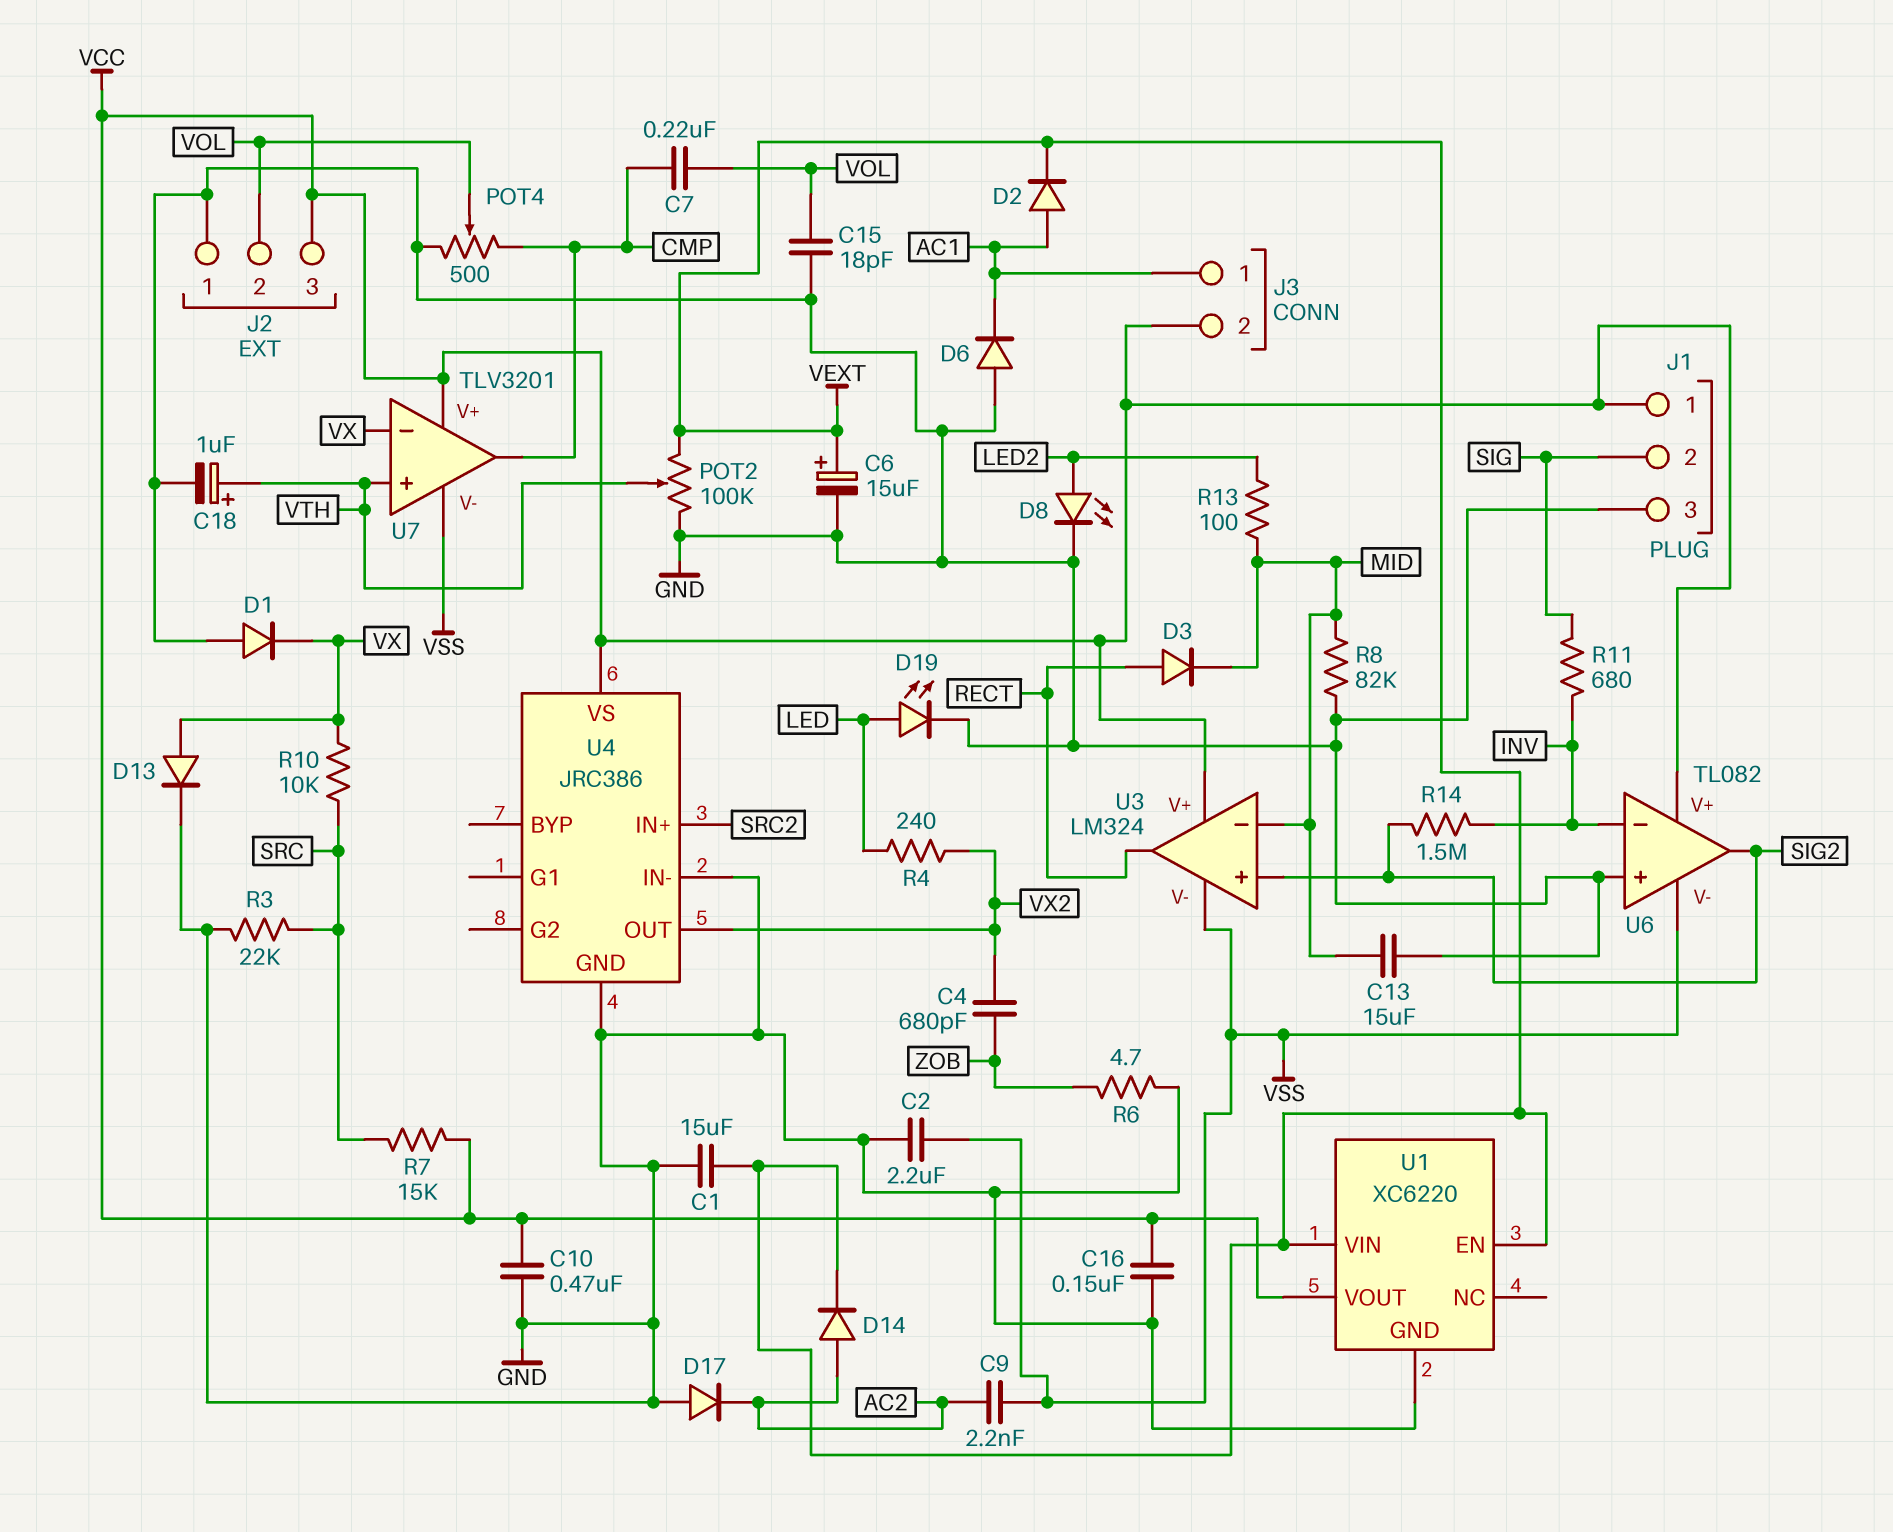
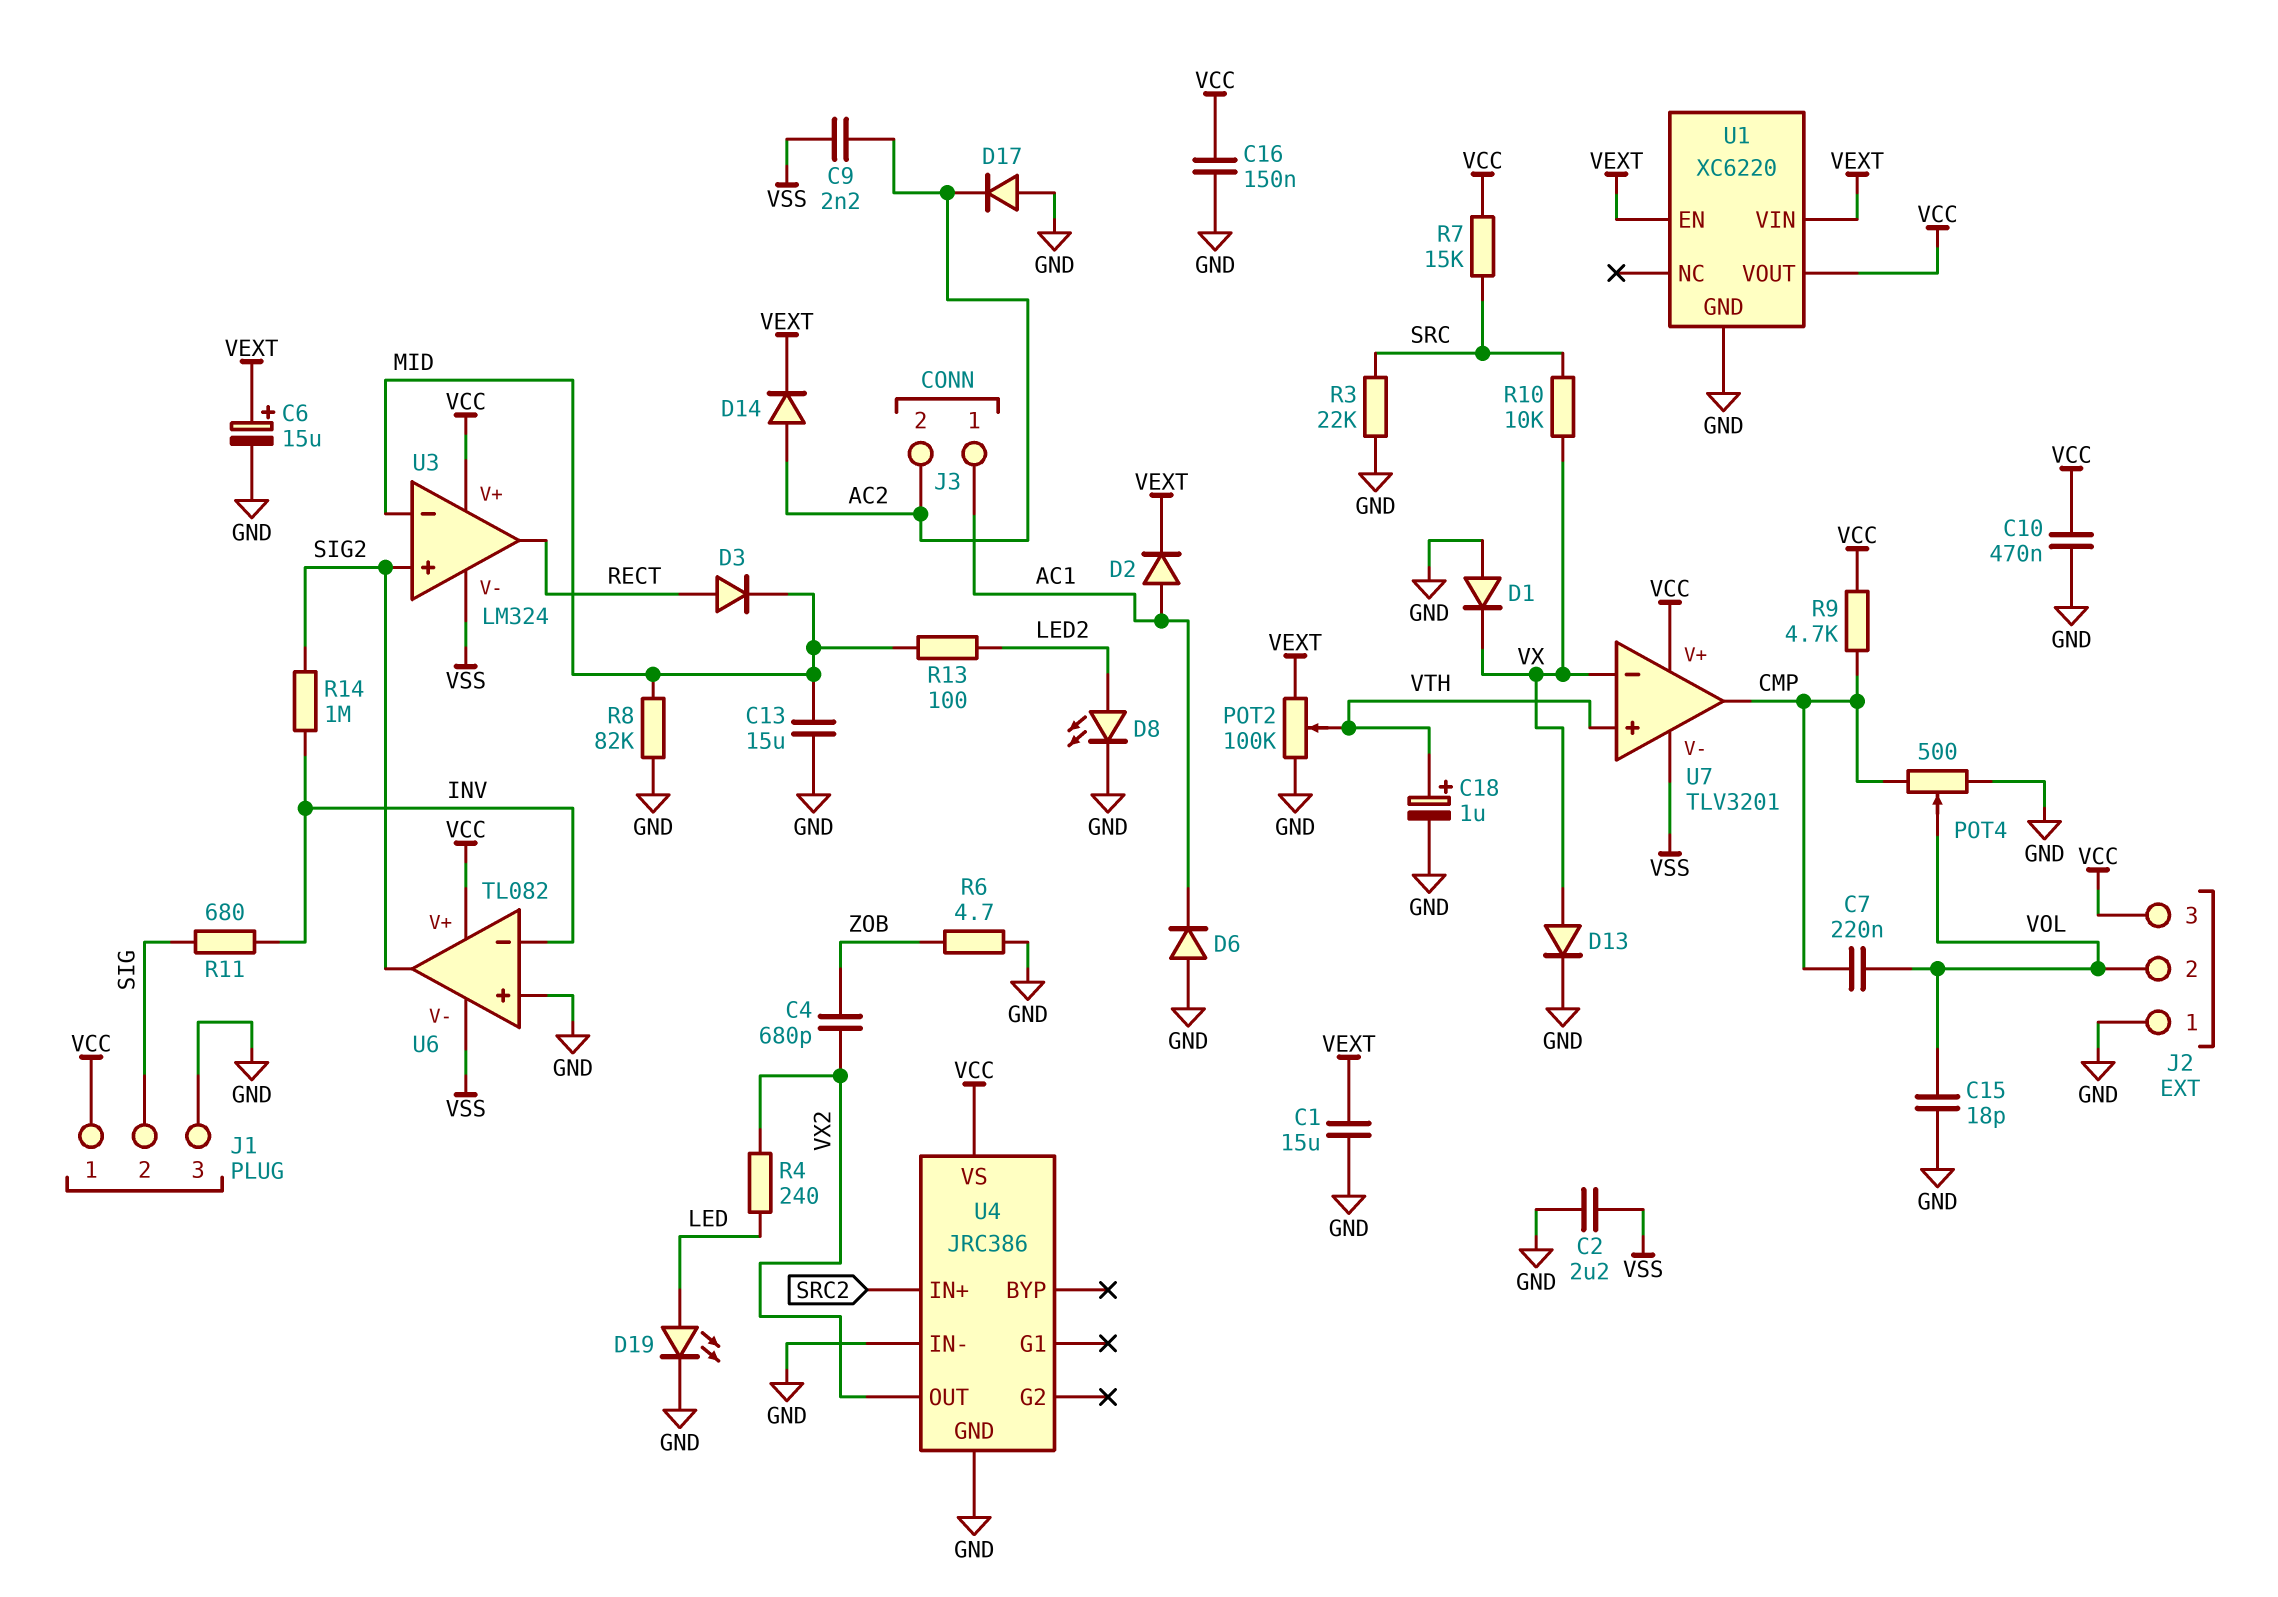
J3 pin 2: VCC -> AC2
R9: none -> 4.7k (CMP, VCC)
R14: 1.5M (INV, SIG2) -> 1M (INV, SIG2)

